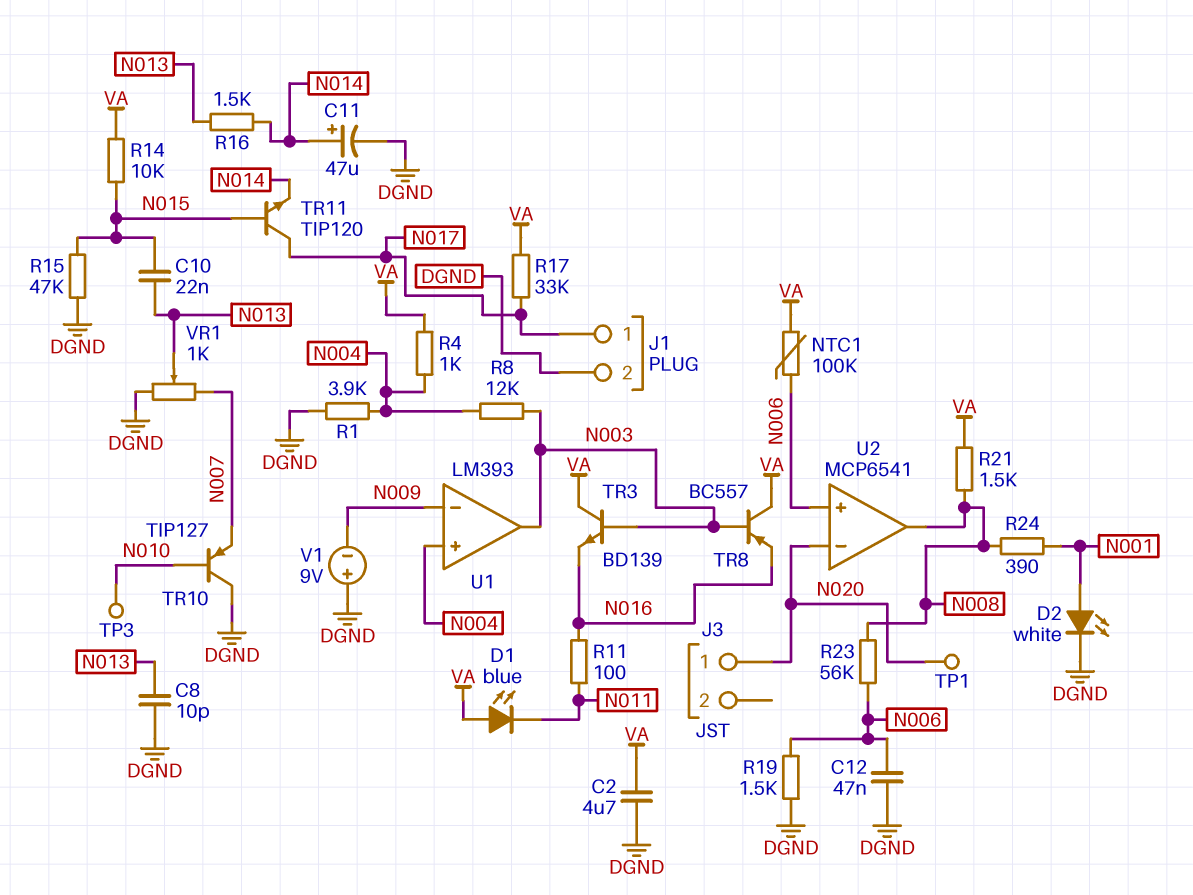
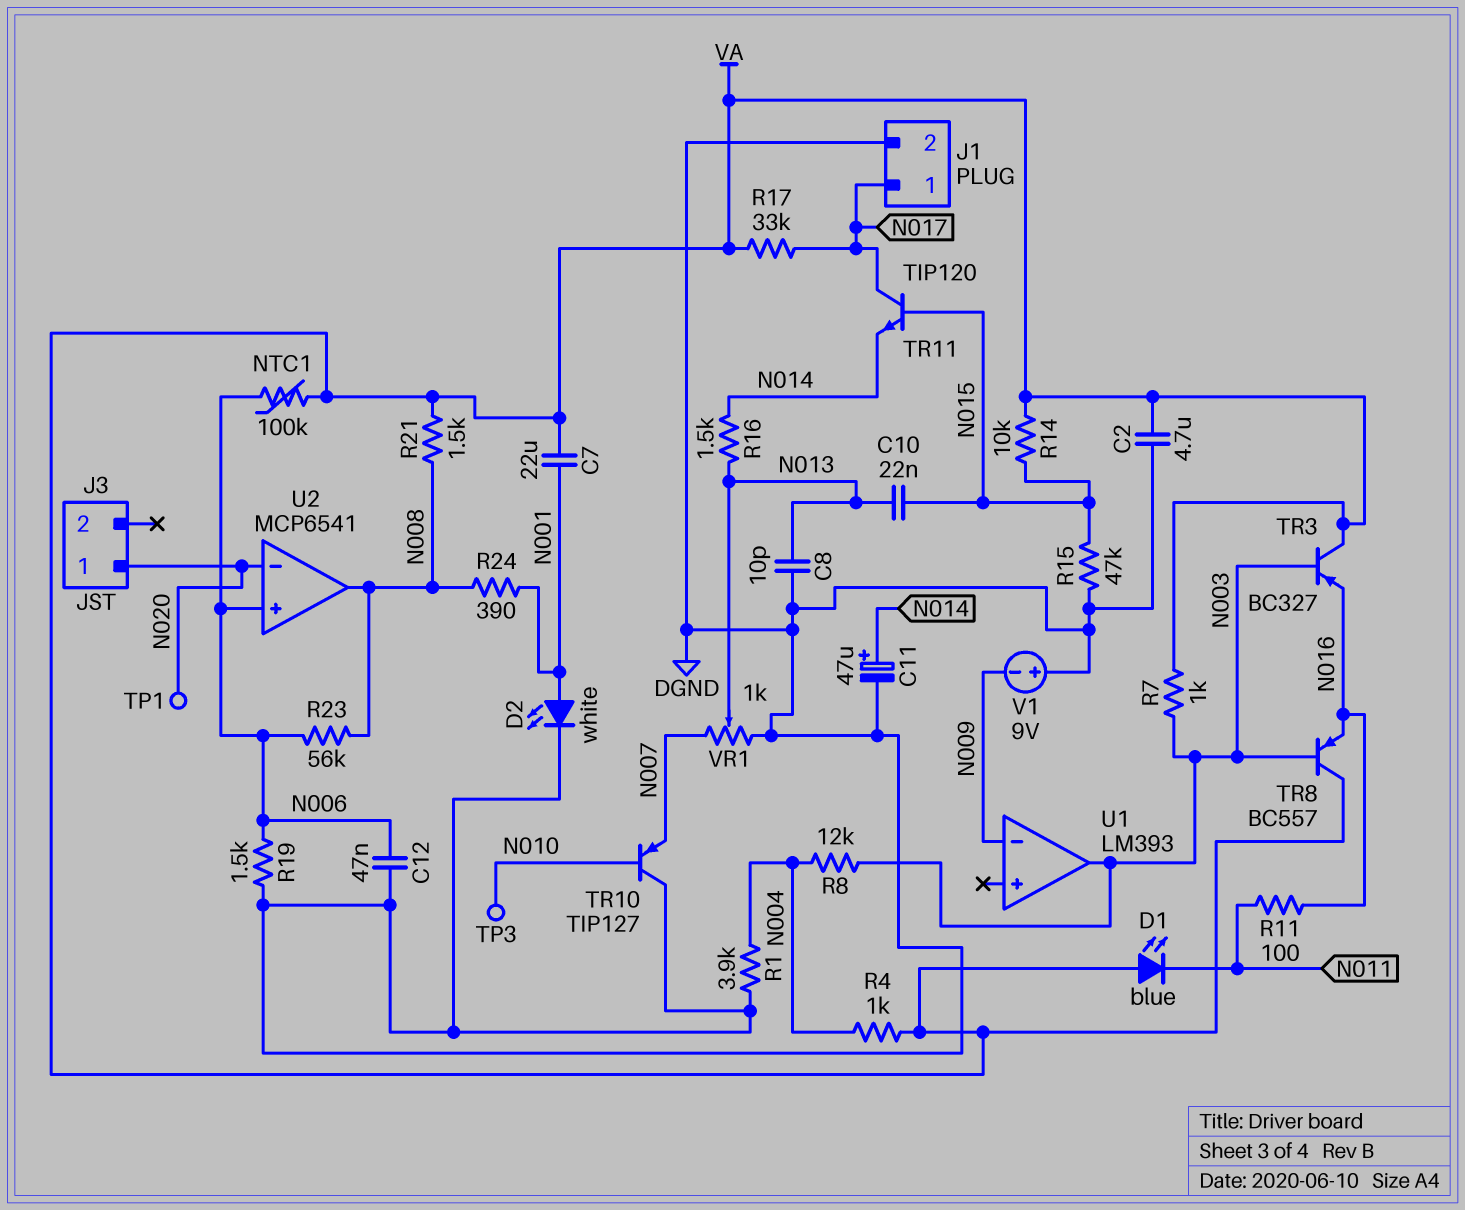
C7: none -> 22uF (N001, VA)
R7: none -> 1k (N003, VA)
TR3: NPN BD139 (B N003, C VA, E N016) -> PNP BC327 (B N003, C VA, E N016)
U1 pin in+: N004 -> none

